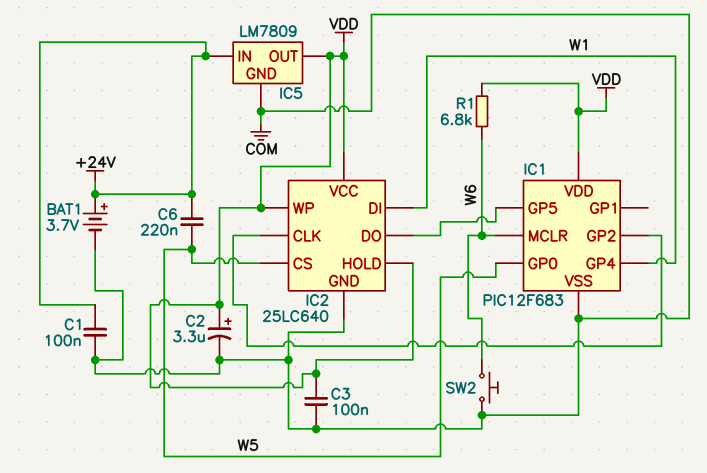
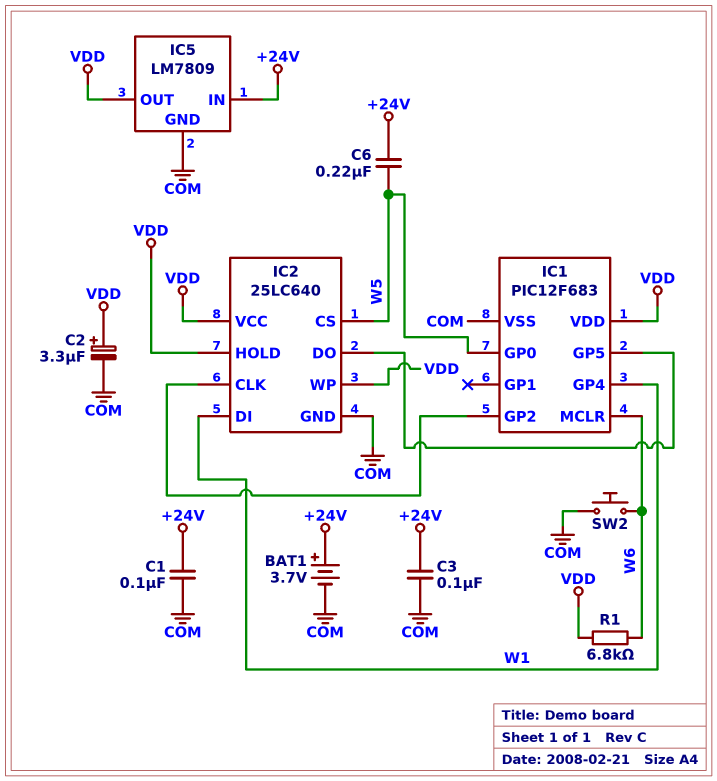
C3: 100nF (COM, VDD) -> 100nF (+24V, COM)

